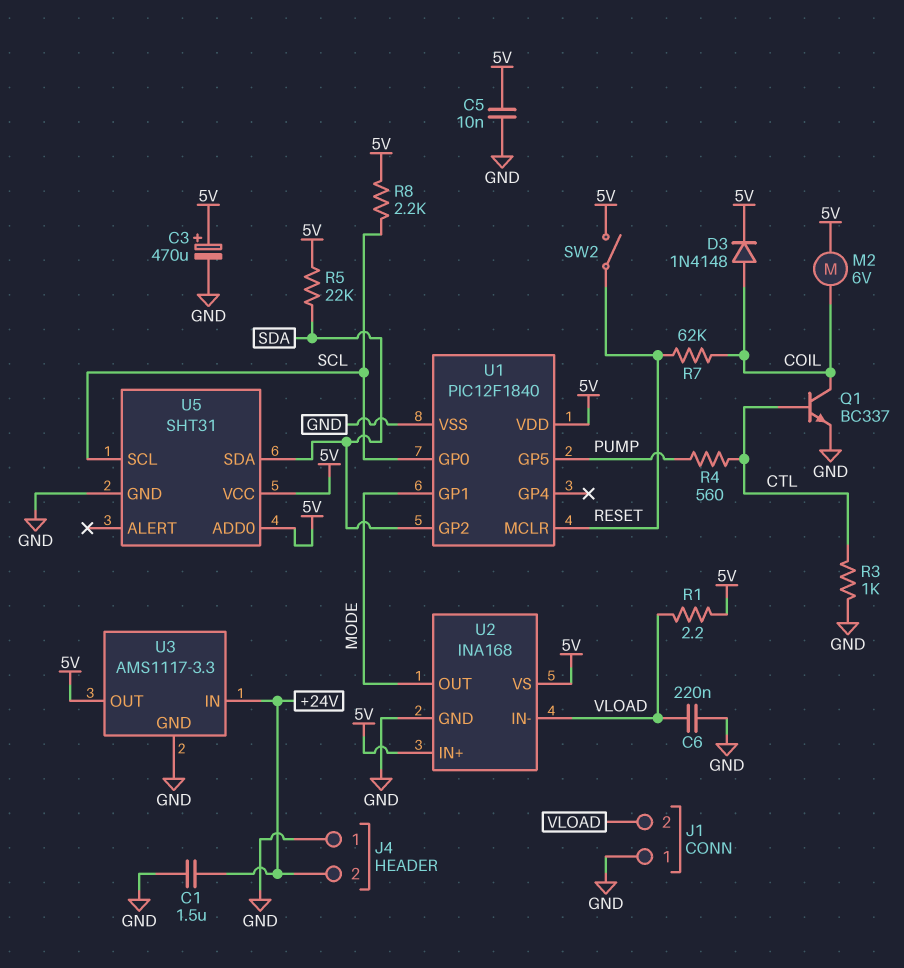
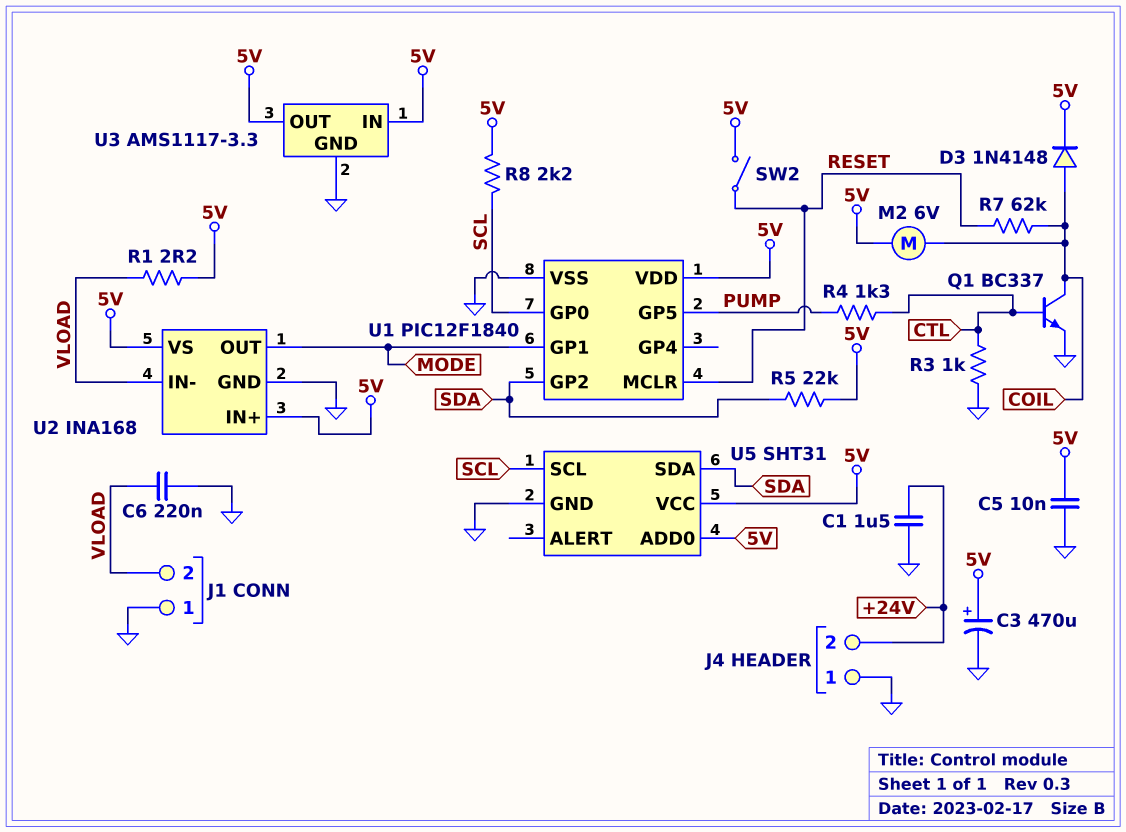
R4: 560 (CTL, PUMP) -> 1.3k (CTL, PUMP)
U3 pin IN: +24V -> 5V

